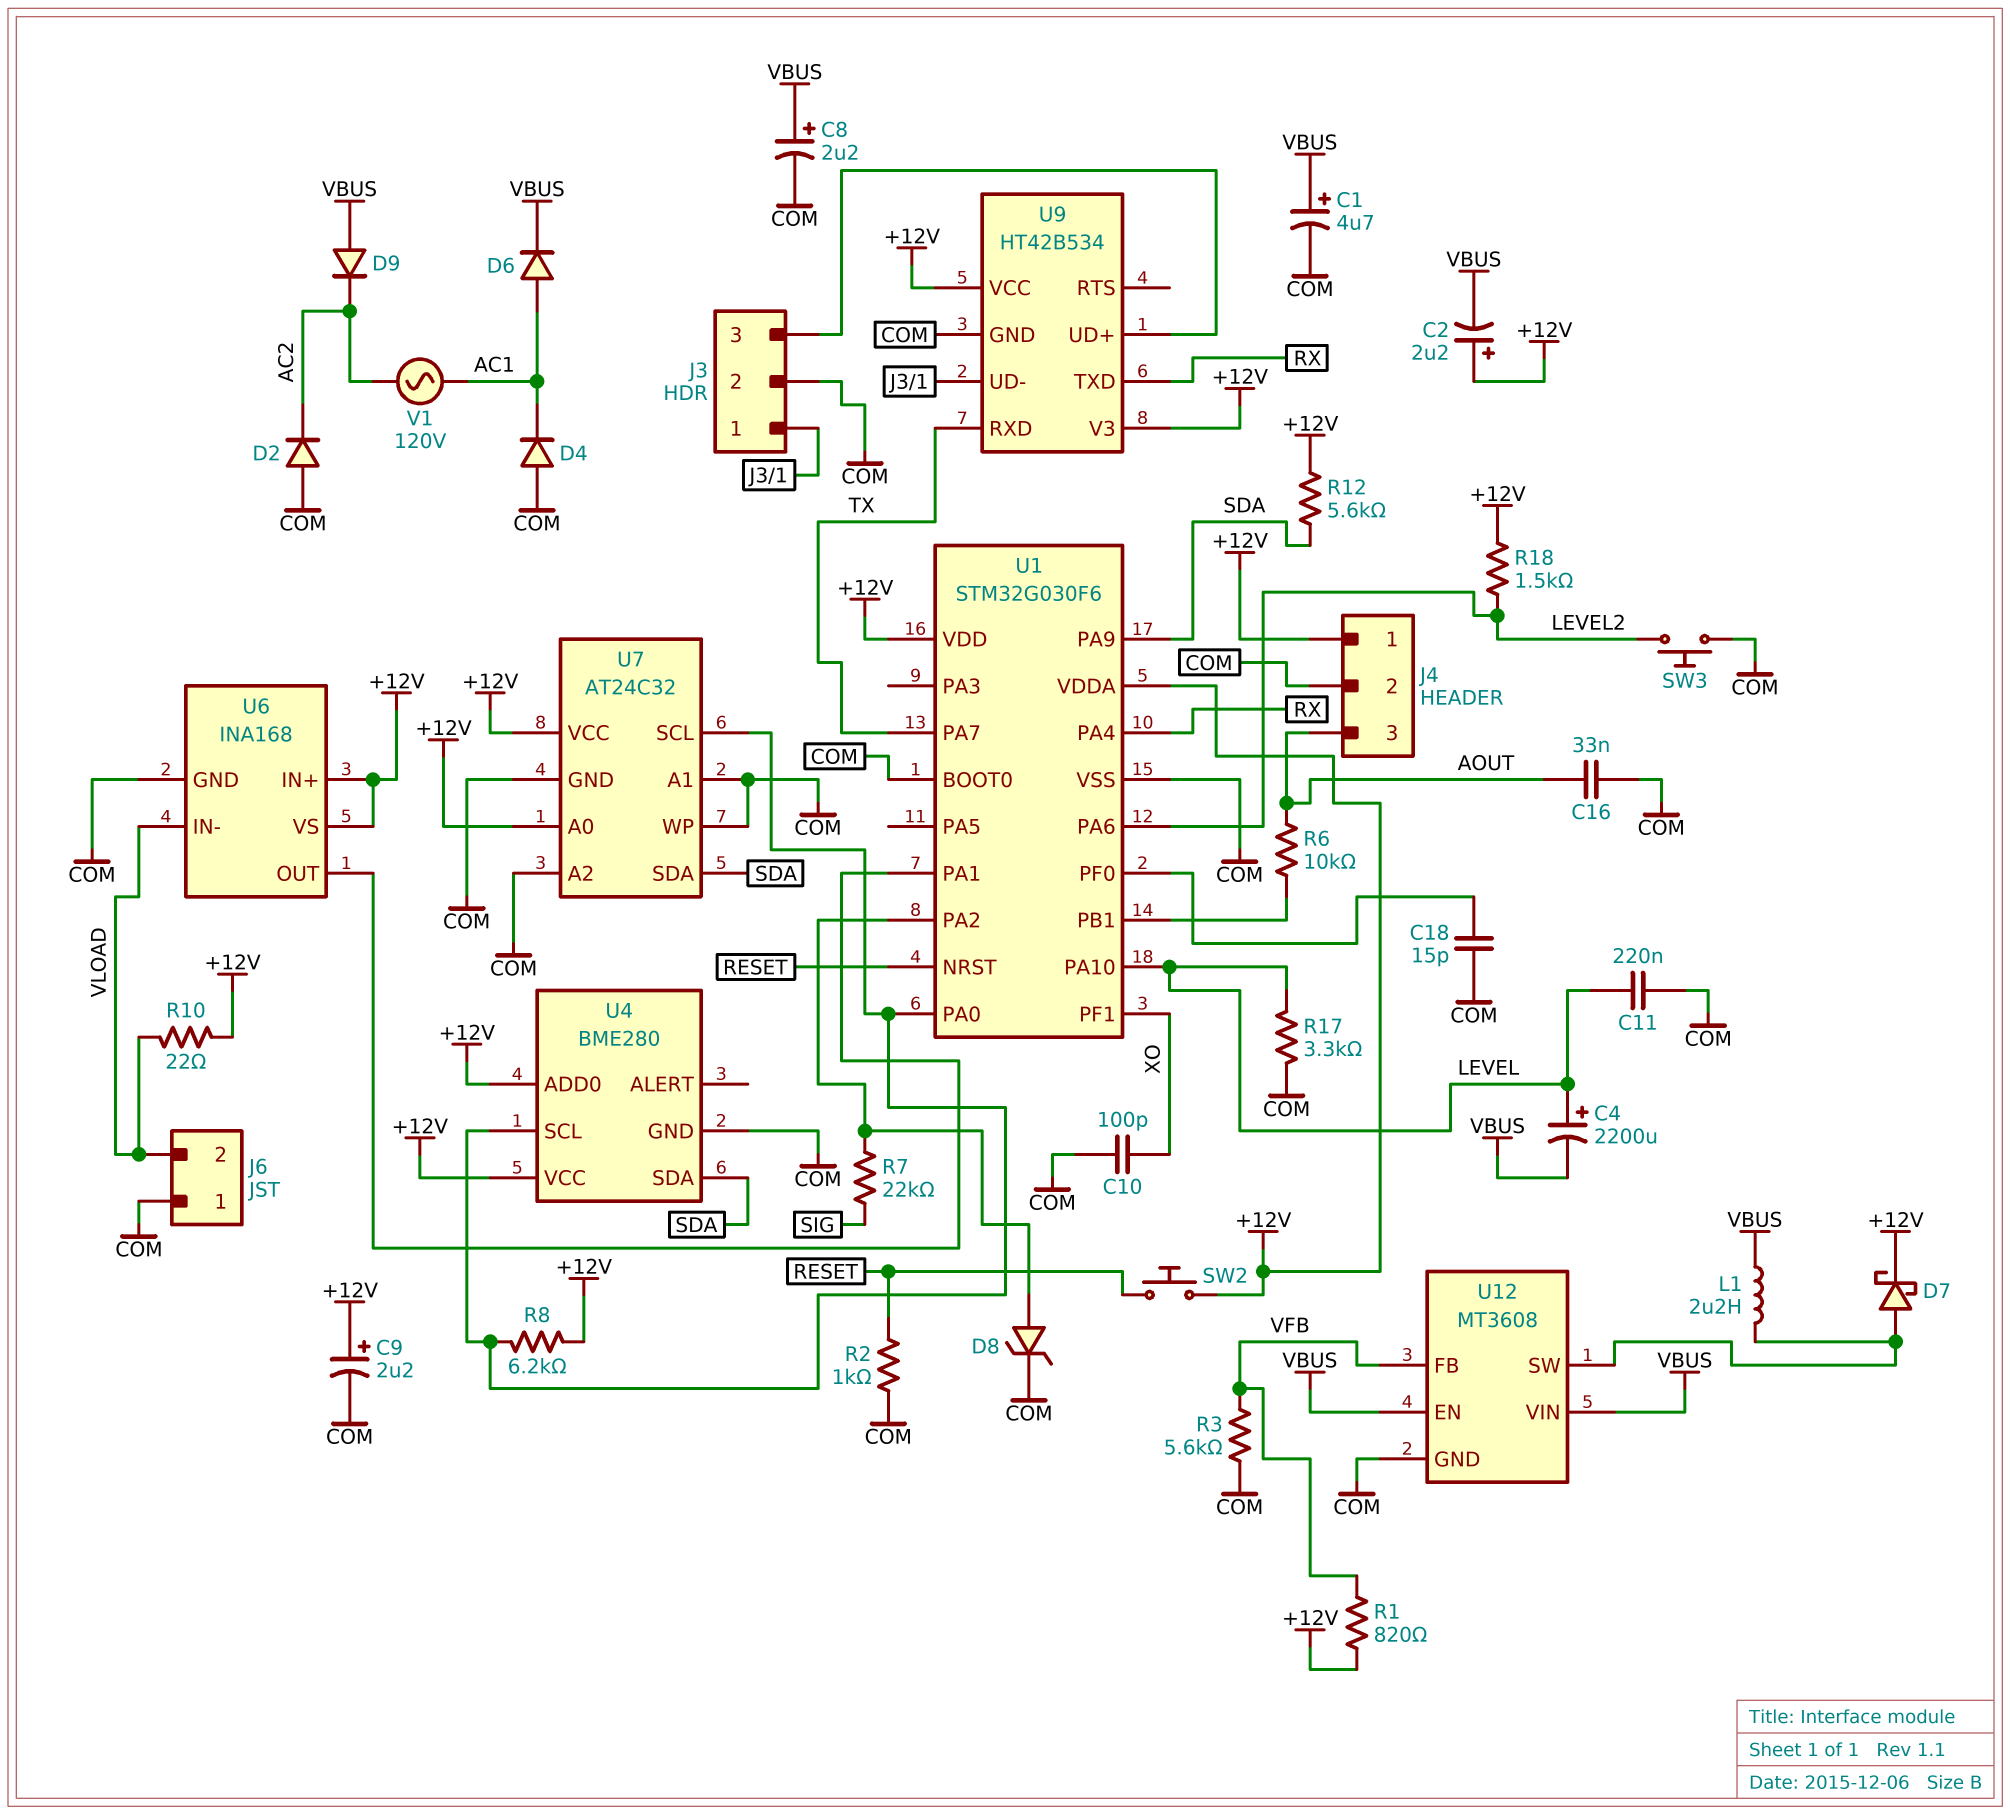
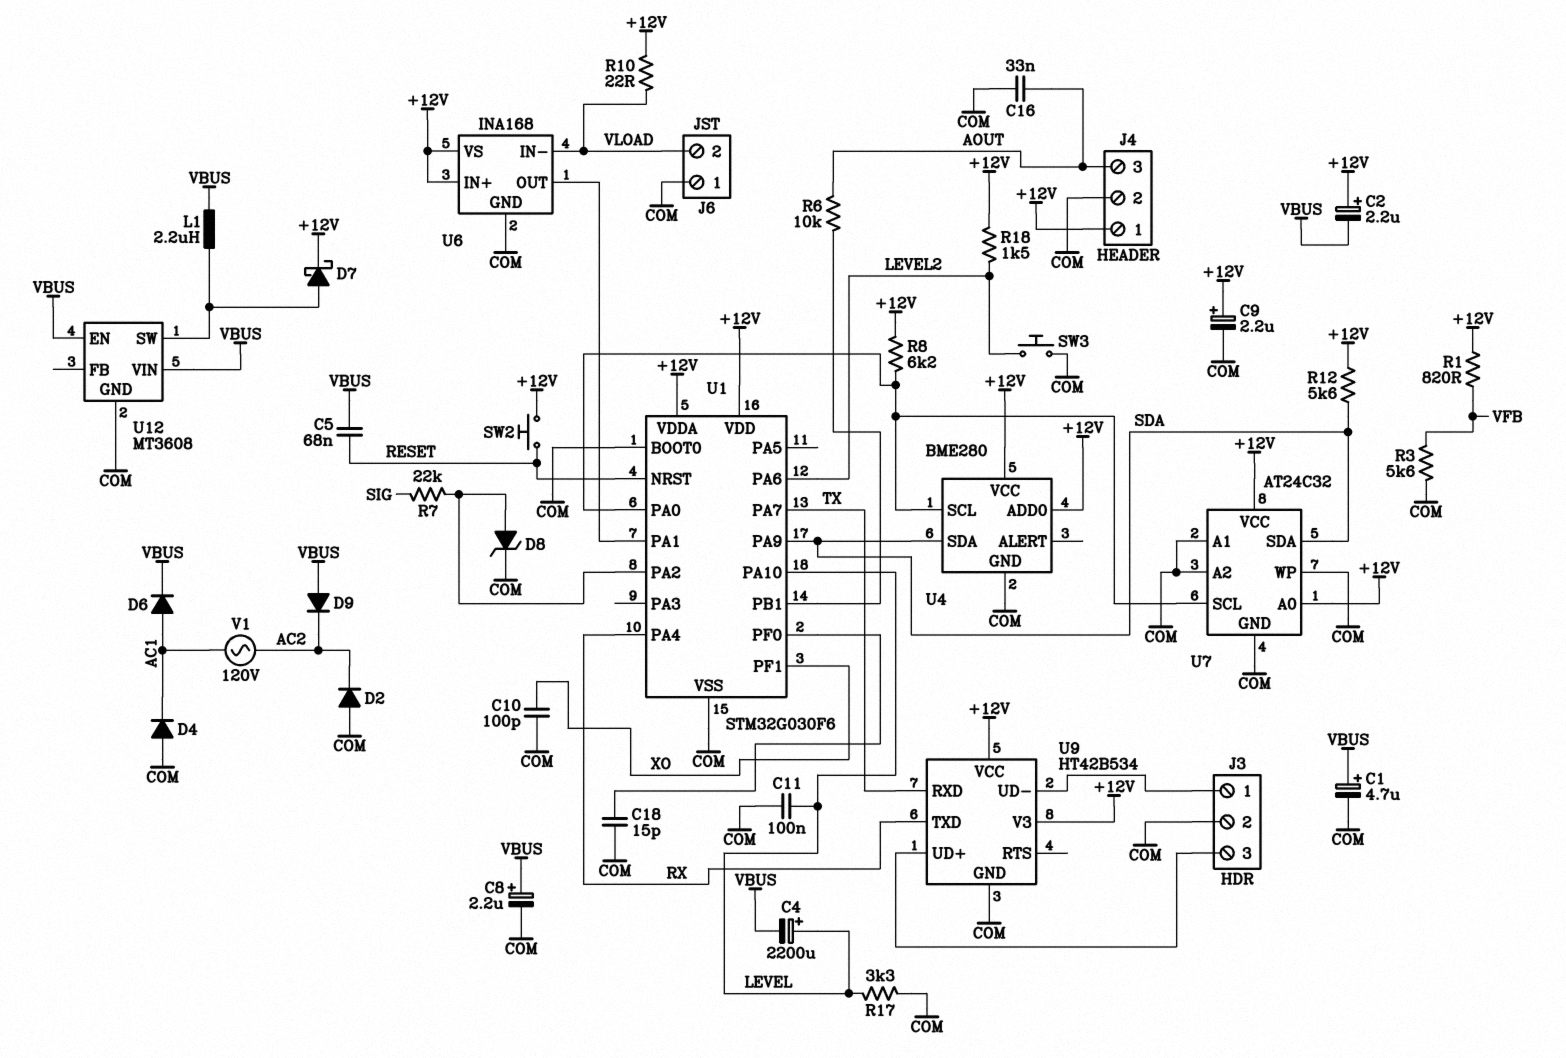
C5: none -> 68nF (RESET, VBUS)
C11: 220nF (COM, LEVEL) -> 100nF (COM, LEVEL)
R2: 1k (COM, RESET) -> none
U12 pin FB: VFB -> none

